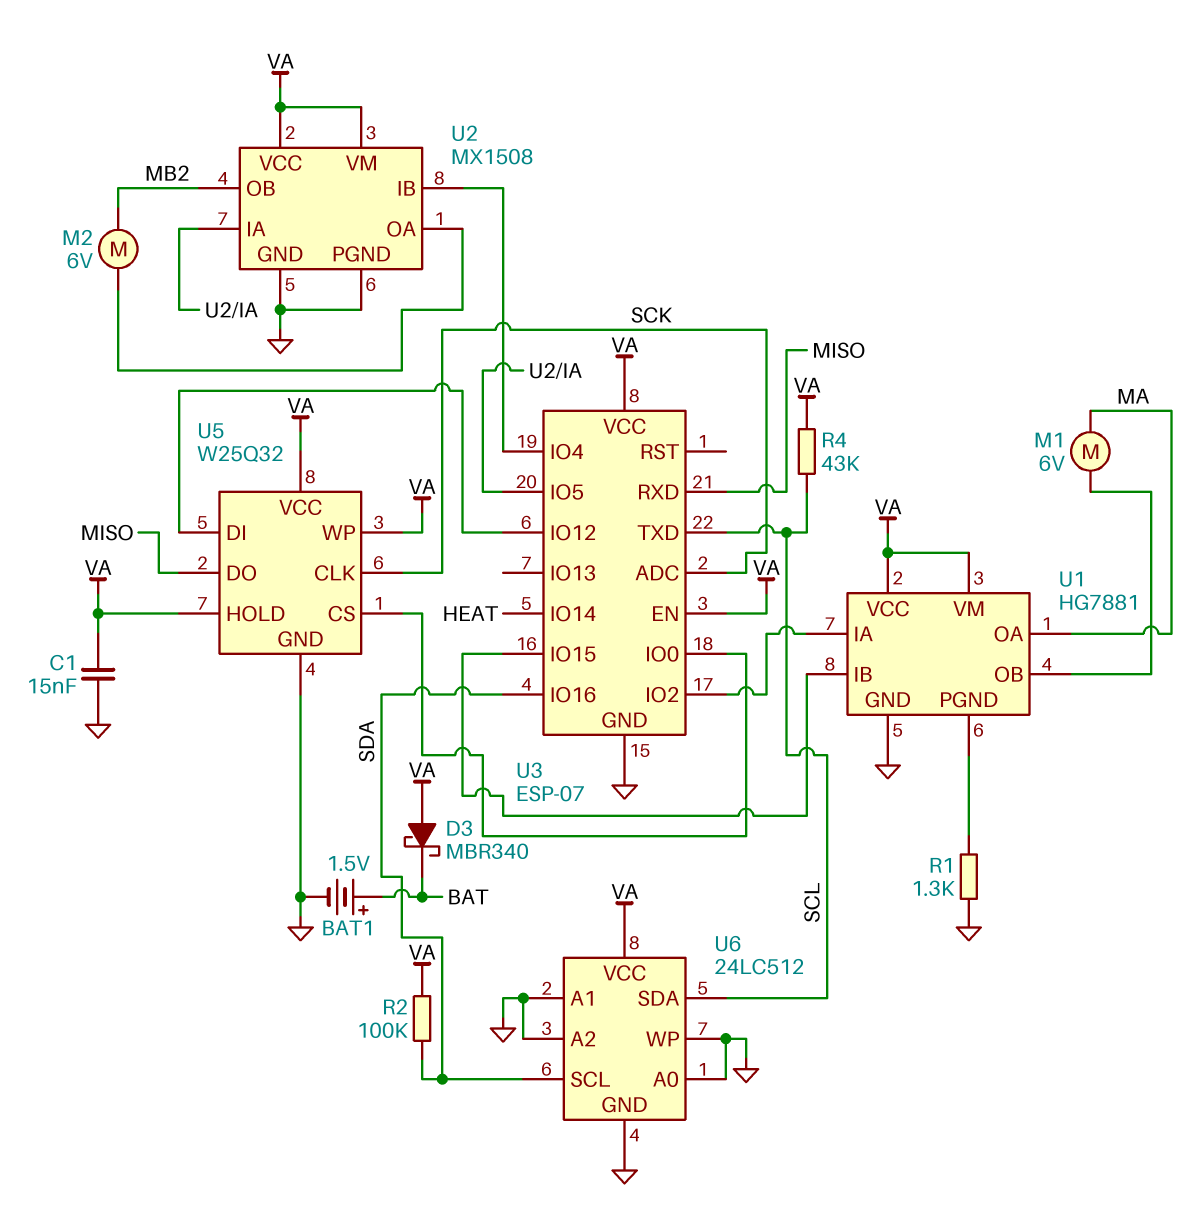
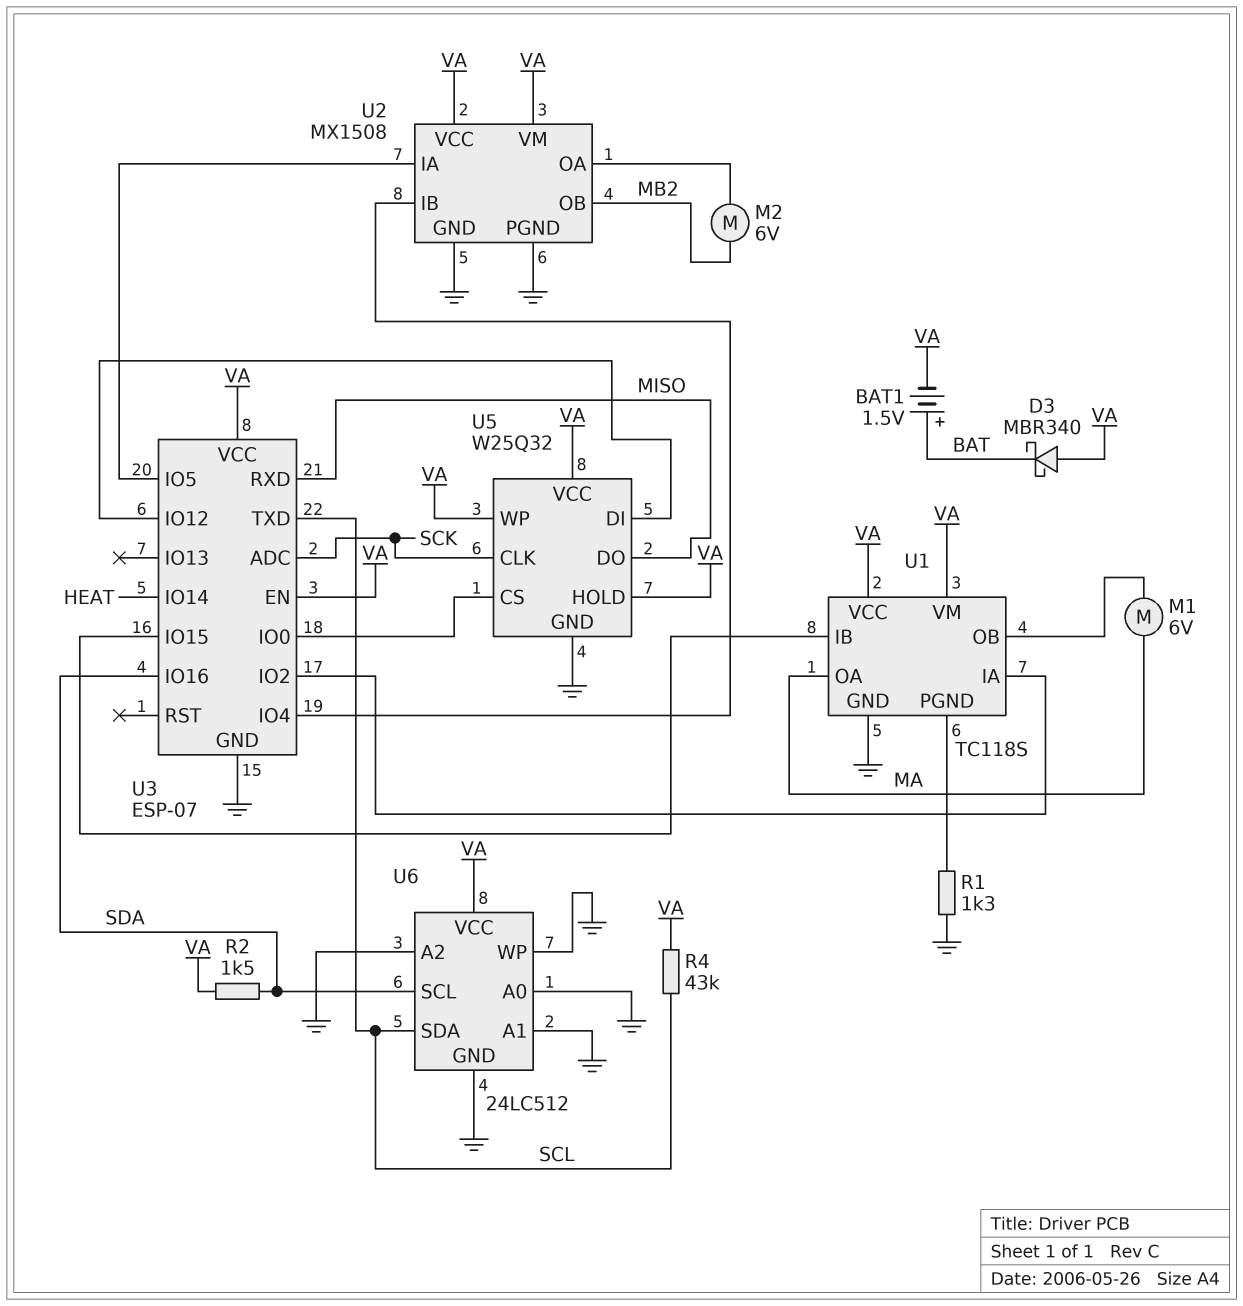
BAT1: 1.5V (plus BAT, minus GND) -> 1.5V (plus BAT, minus VA)
C1: 15nF (GND, VA) -> none
R2: 100k (SDA, VA) -> 1.5k (SDA, VA)
U1: HG7881 -> TC118S

